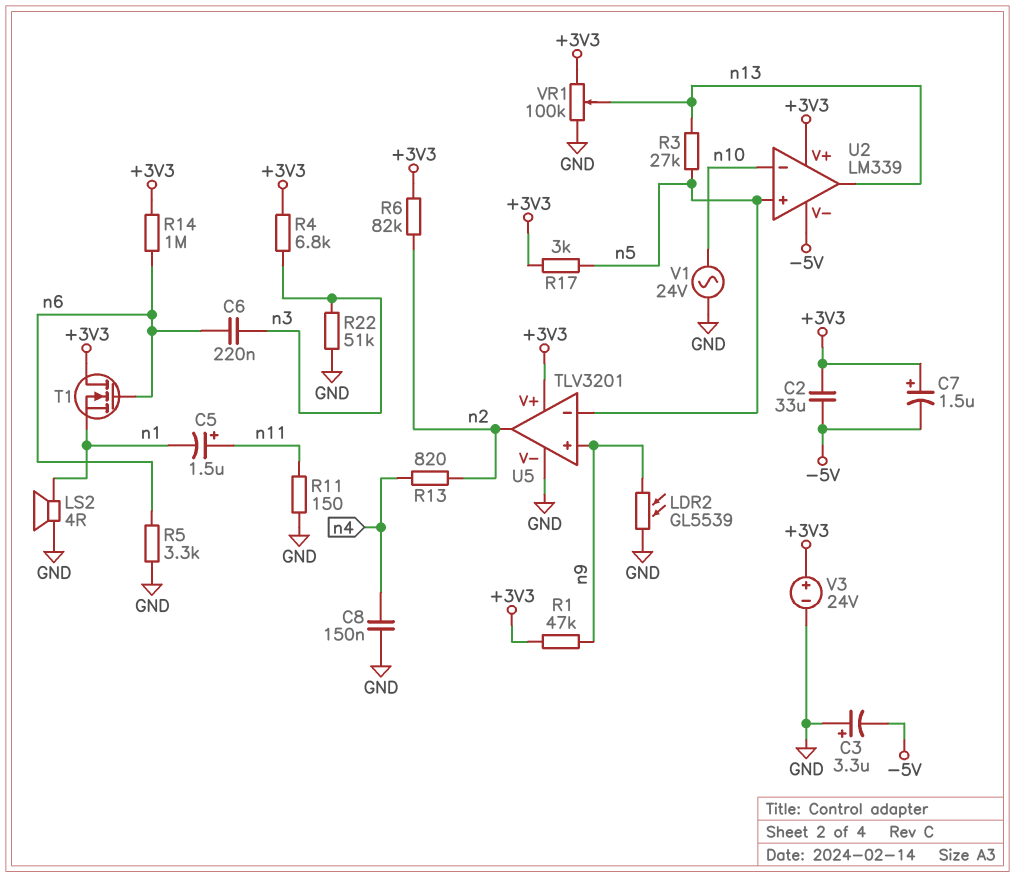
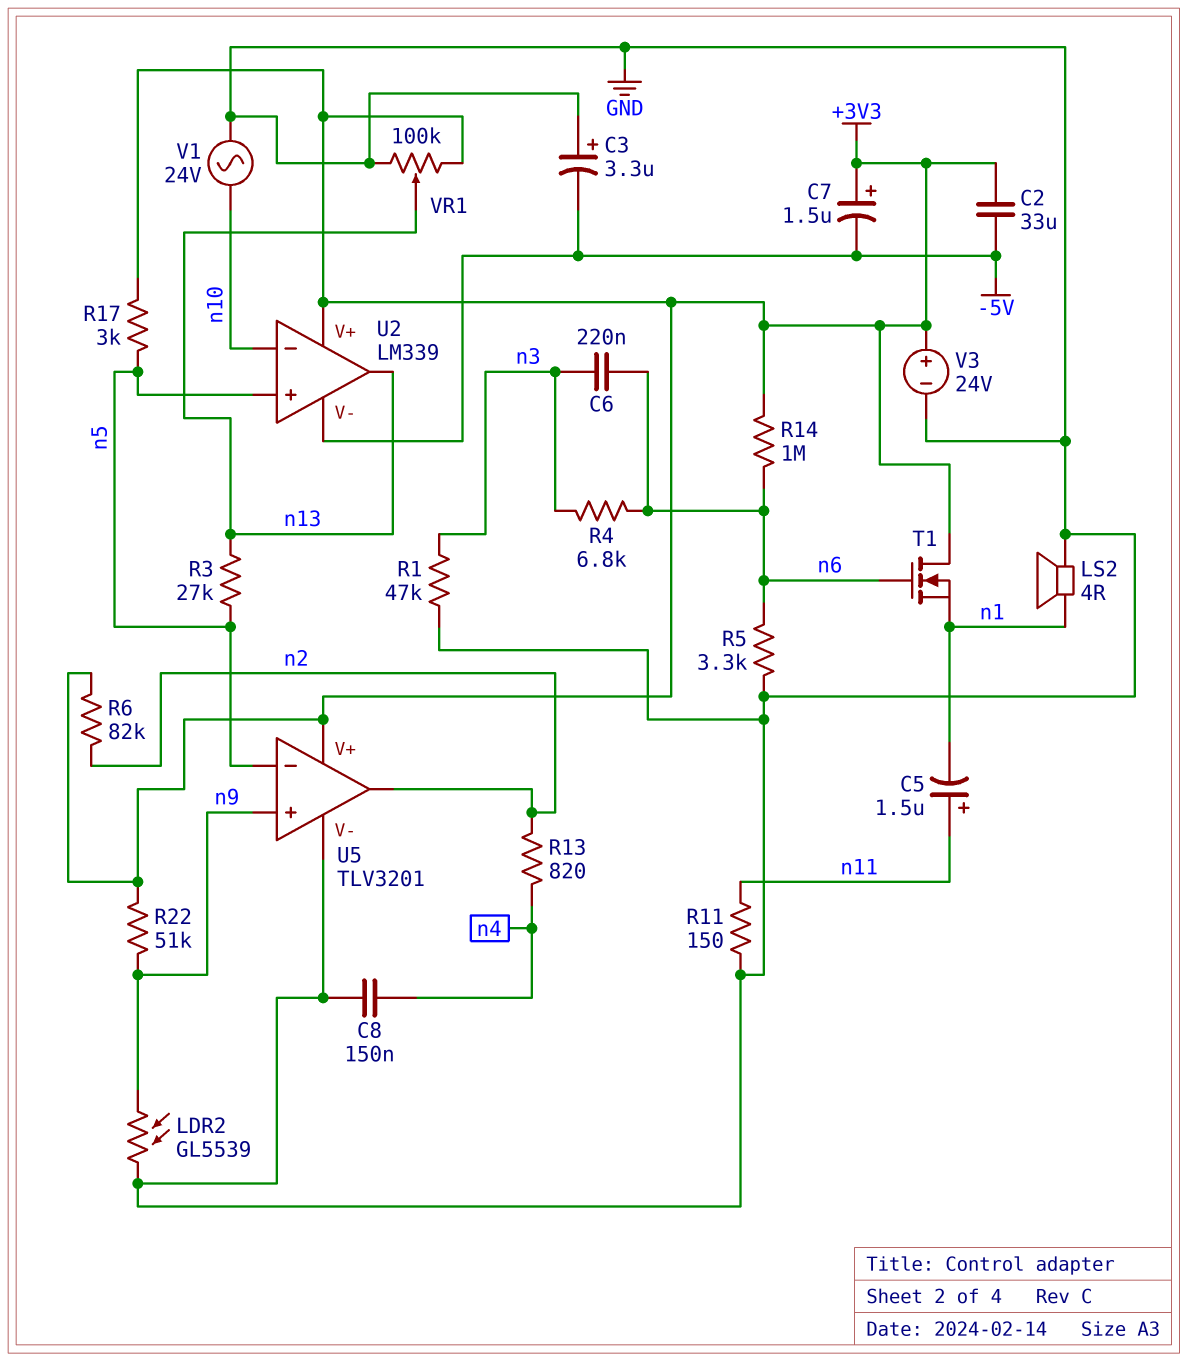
R1: 47k (+3V3, n9) -> 47k (GND, n3)
R4: 6.8k (+3V3, n3) -> 6.8k (n3, n6)
R22: 51k (GND, n3) -> 51k (+3V3, n9)

